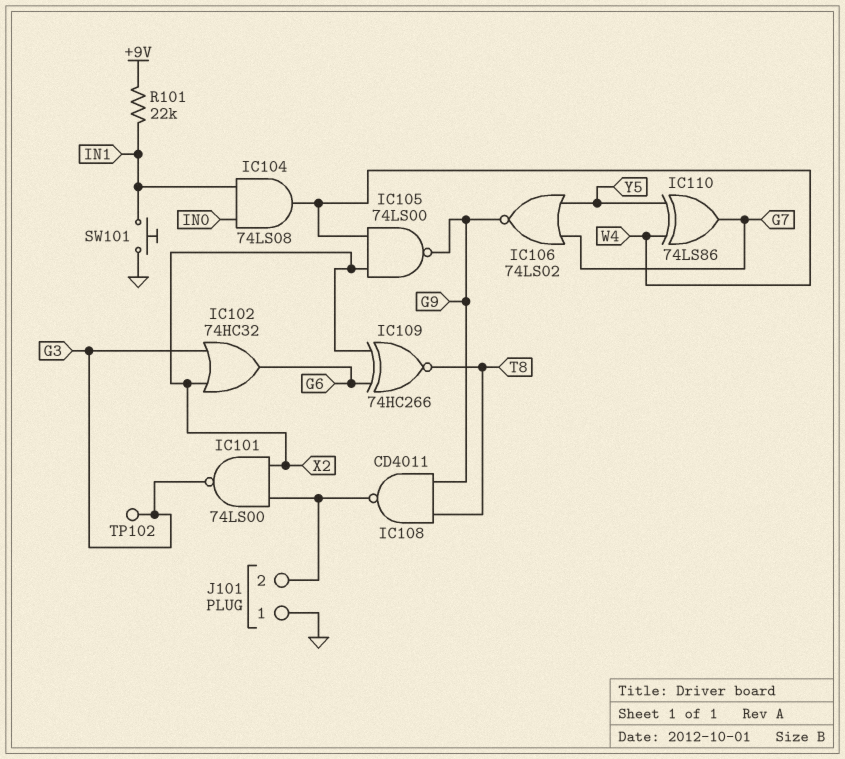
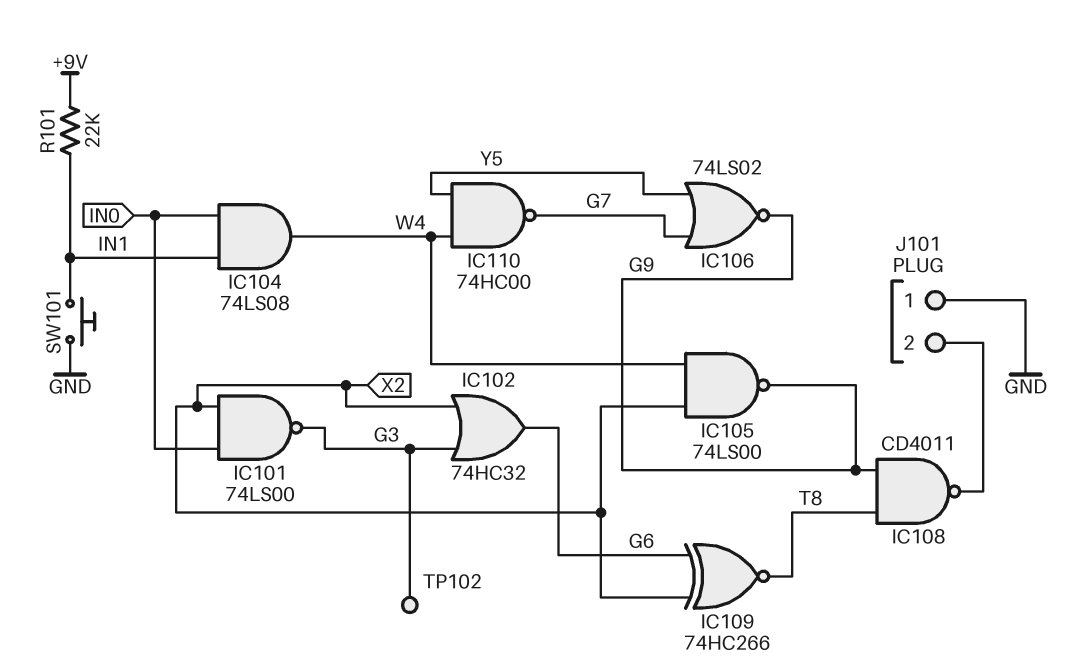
IC101: NAND 74LS00 (in J101/2, in X2, out G3) -> NAND 74LS00 (in IN0, in X2, out G3)
IC110: XOR 74LS86 (in W4, in Y5, out G7) -> NAND 74HC00 (in W4, in Y5, out G7)

